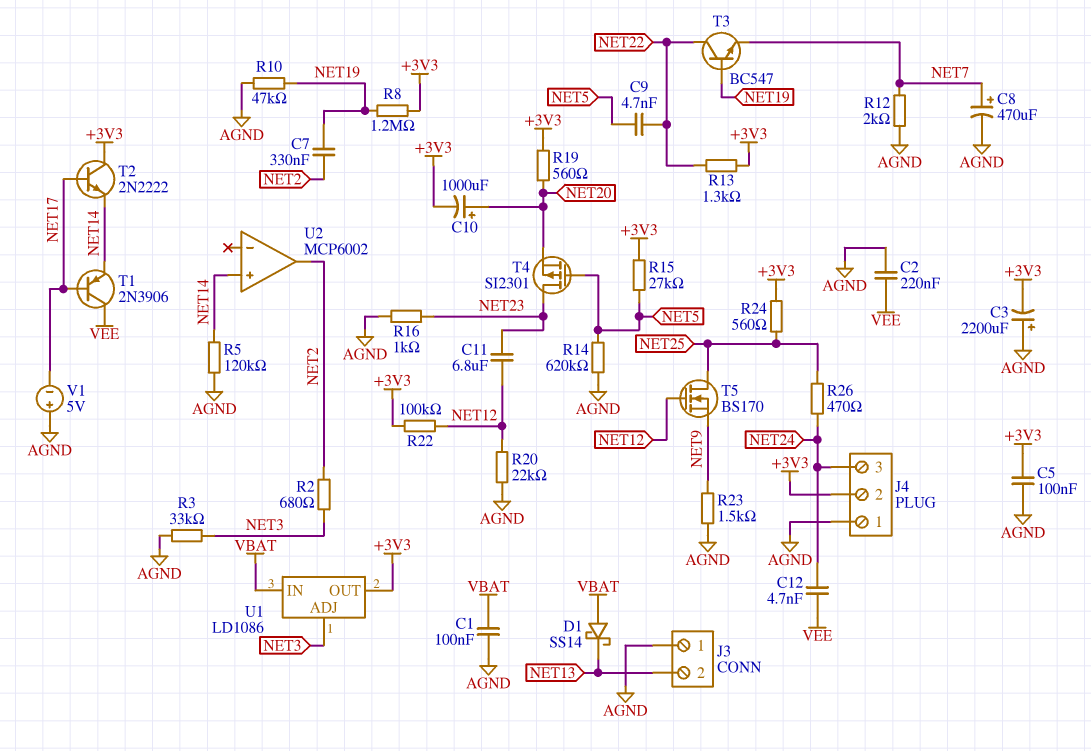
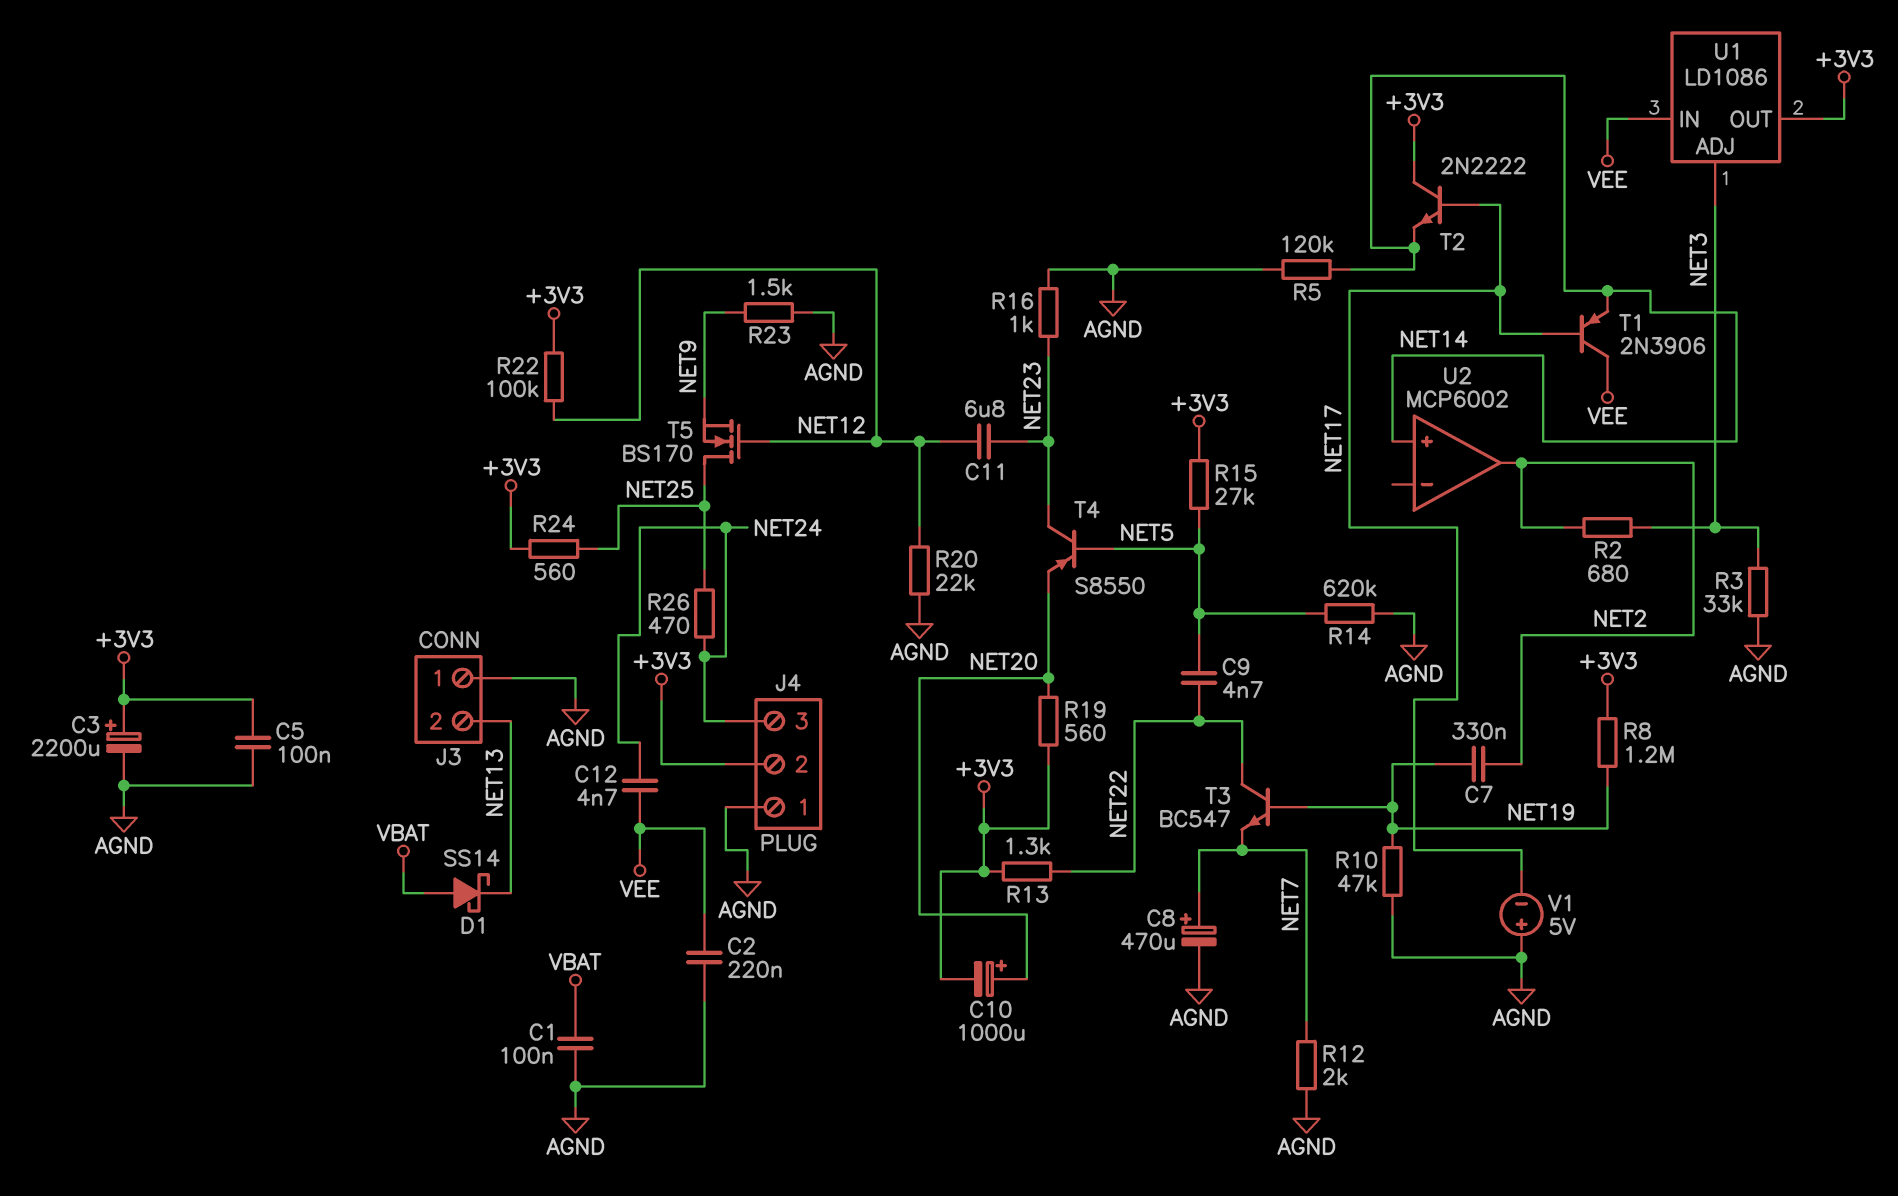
C3: 2200uF (plus AGND, minus +3V3) -> 2200uF (plus +3V3, minus AGND)
T4: PMOS SI2301 (G NET5, D NET23, S NET20) -> PNP S8550 (B NET5, C NET23, E NET20)
U1 pin IN: VBAT -> VEE

